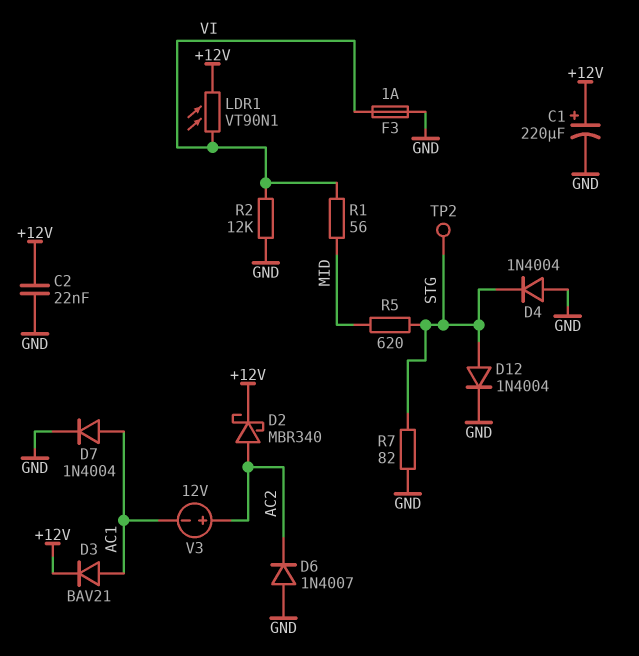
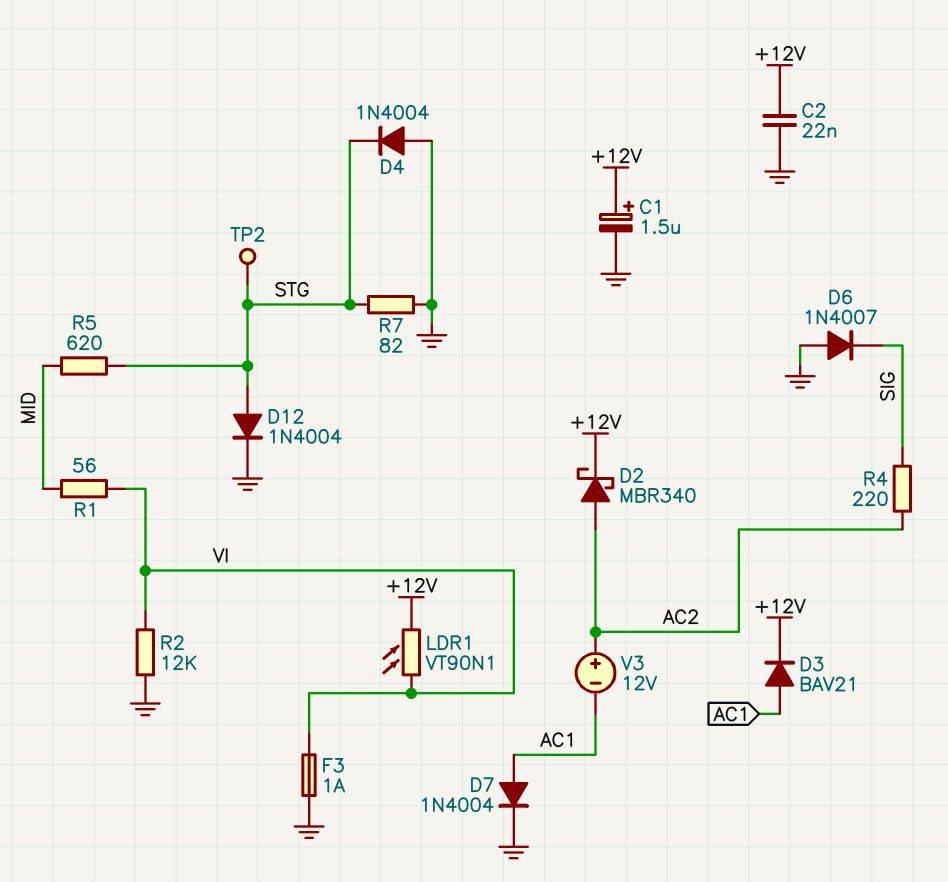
C1: 220uF (plus +12V, minus GND) -> 1.5uF (plus +12V, minus GND)
D6: diode 1N4007 (A GND, K AC2) -> diode 1N4007 (A GND, K SIG)
R4: none -> 220 (AC2, SIG)

